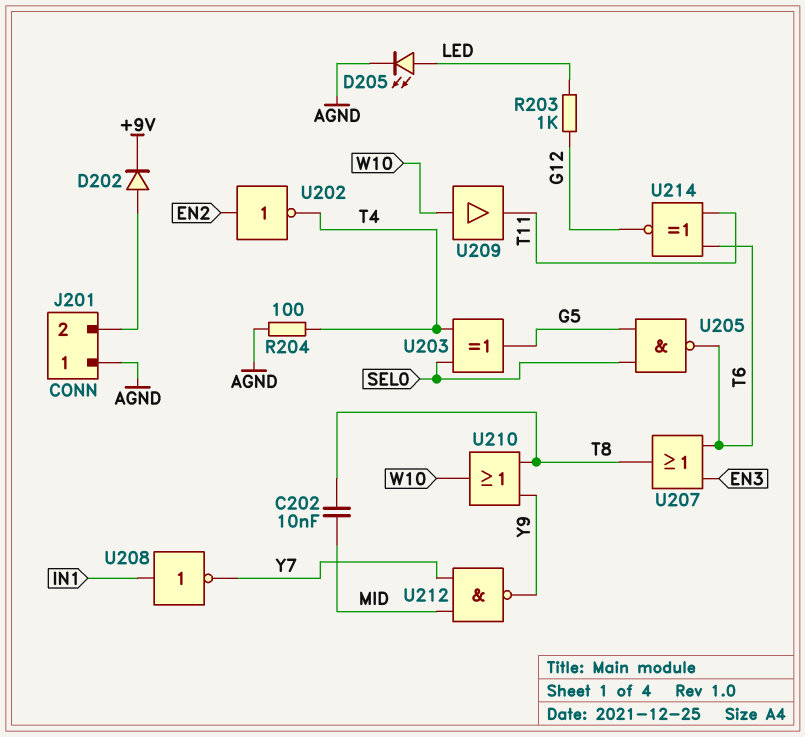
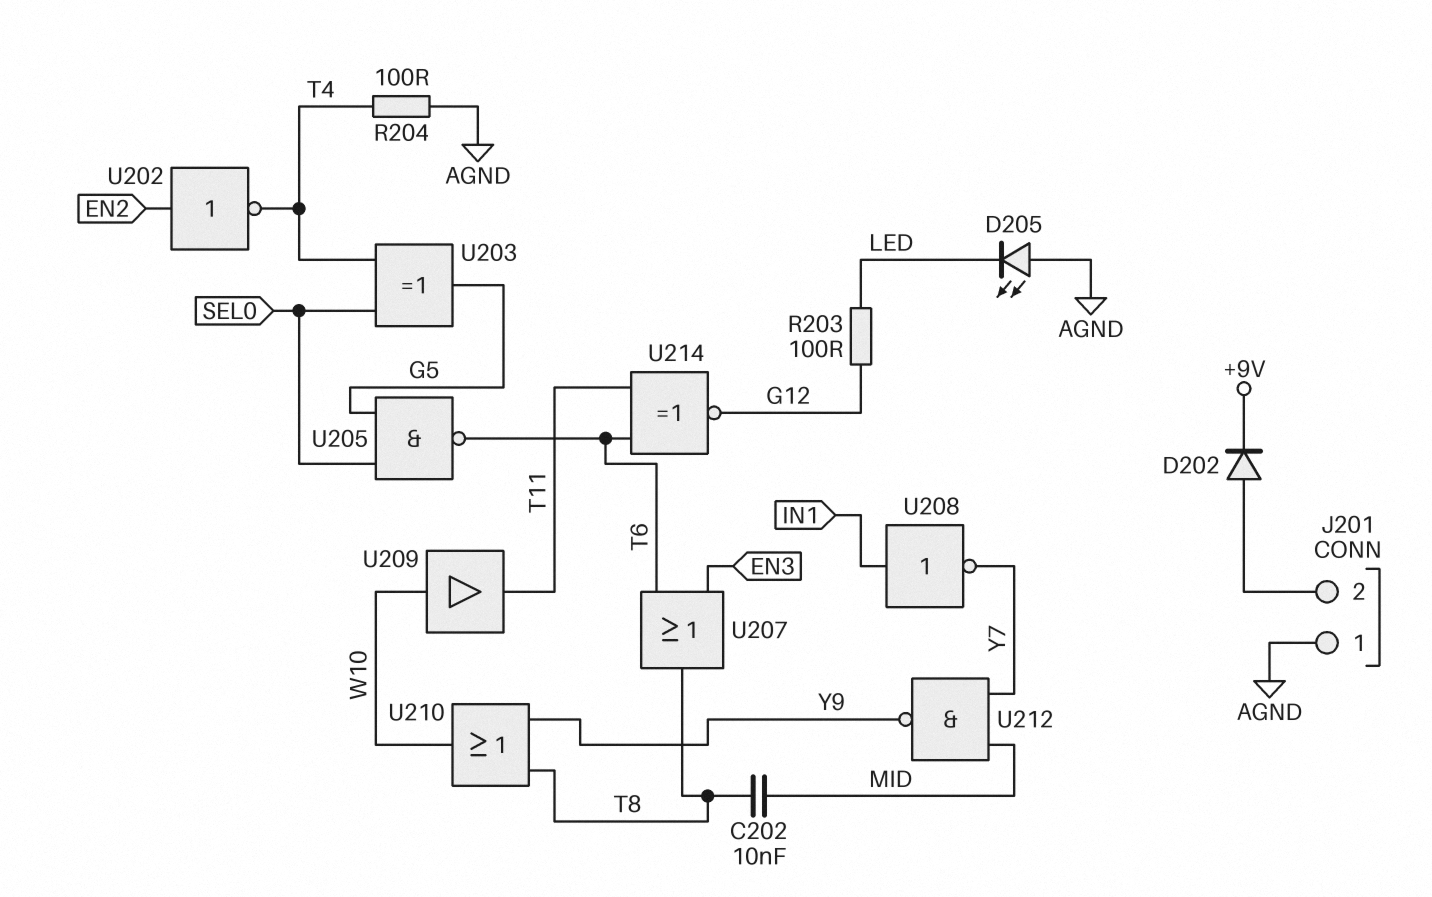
D205: LED (A LED, K AGND) -> LED (A AGND, K LED)
R203: 1k (G12, LED) -> 100 (G12, LED)

